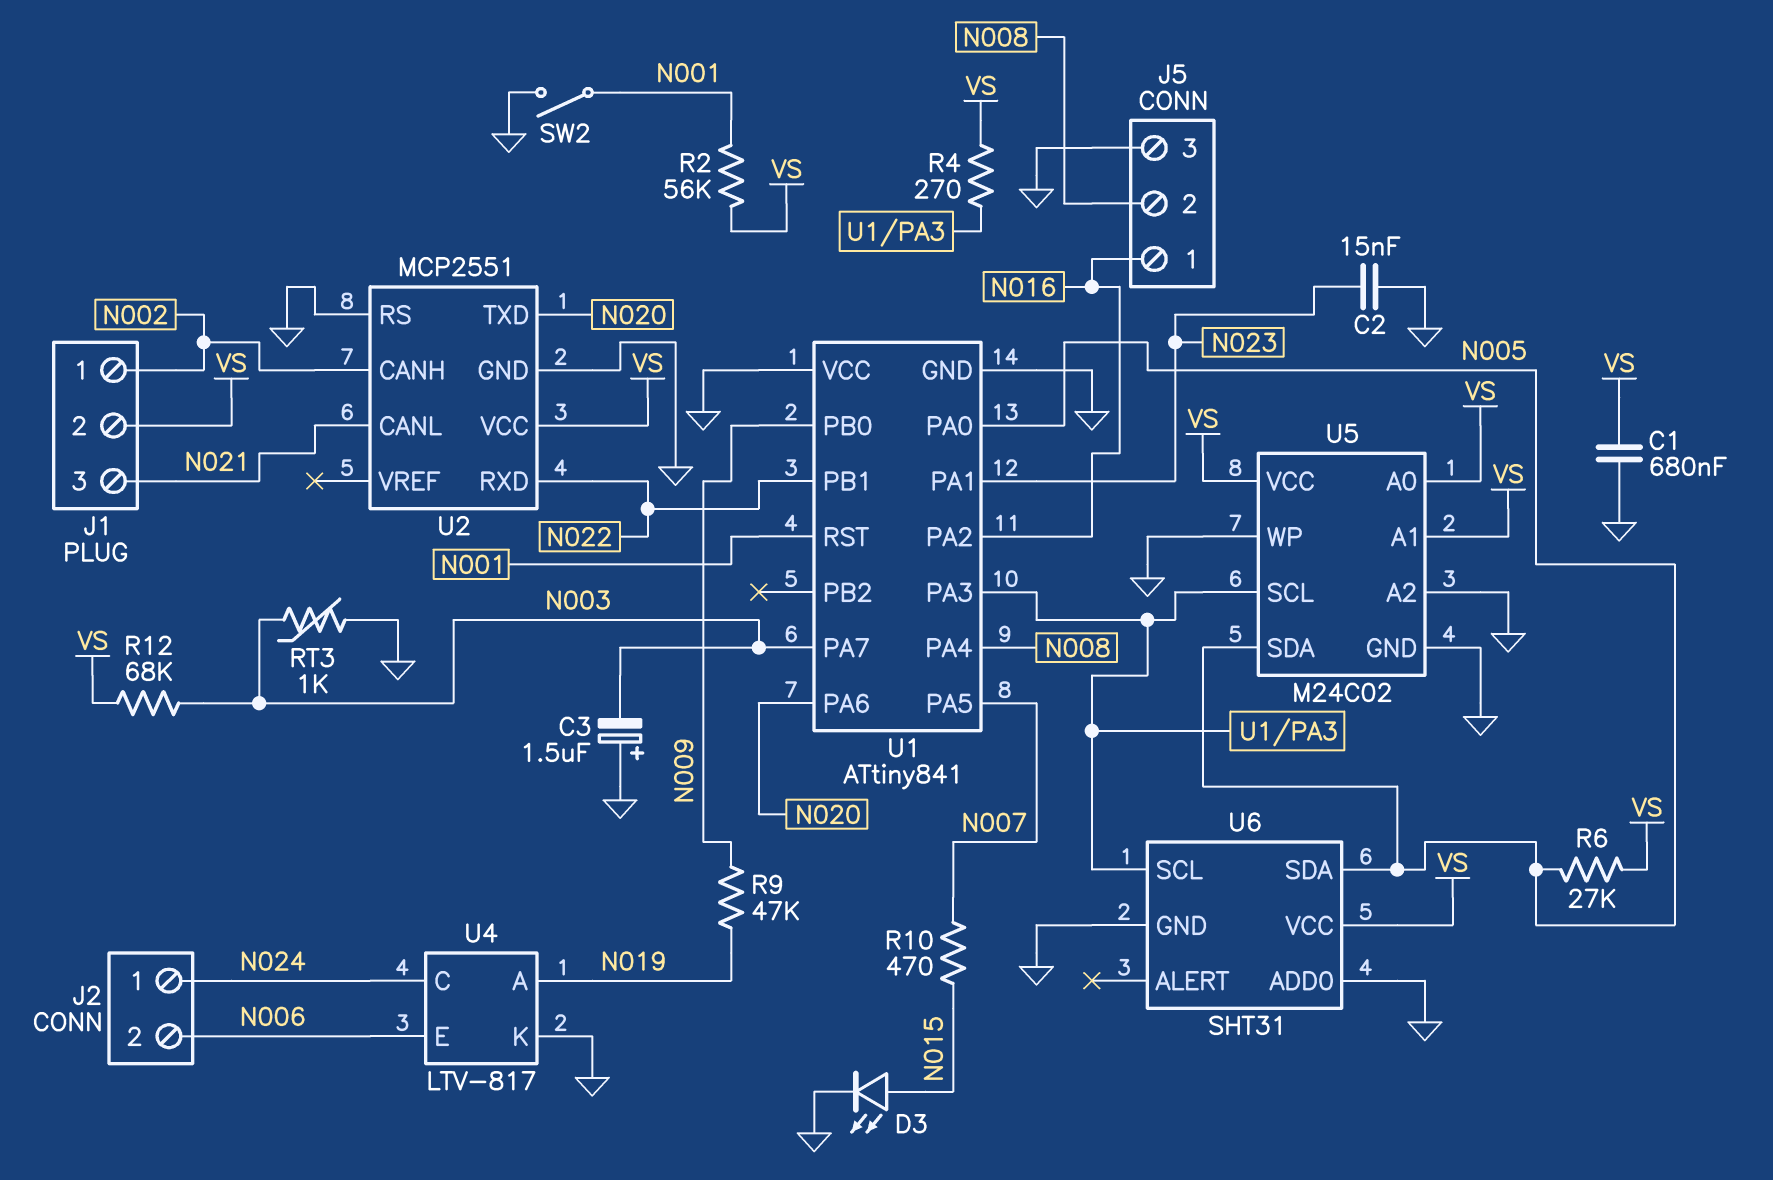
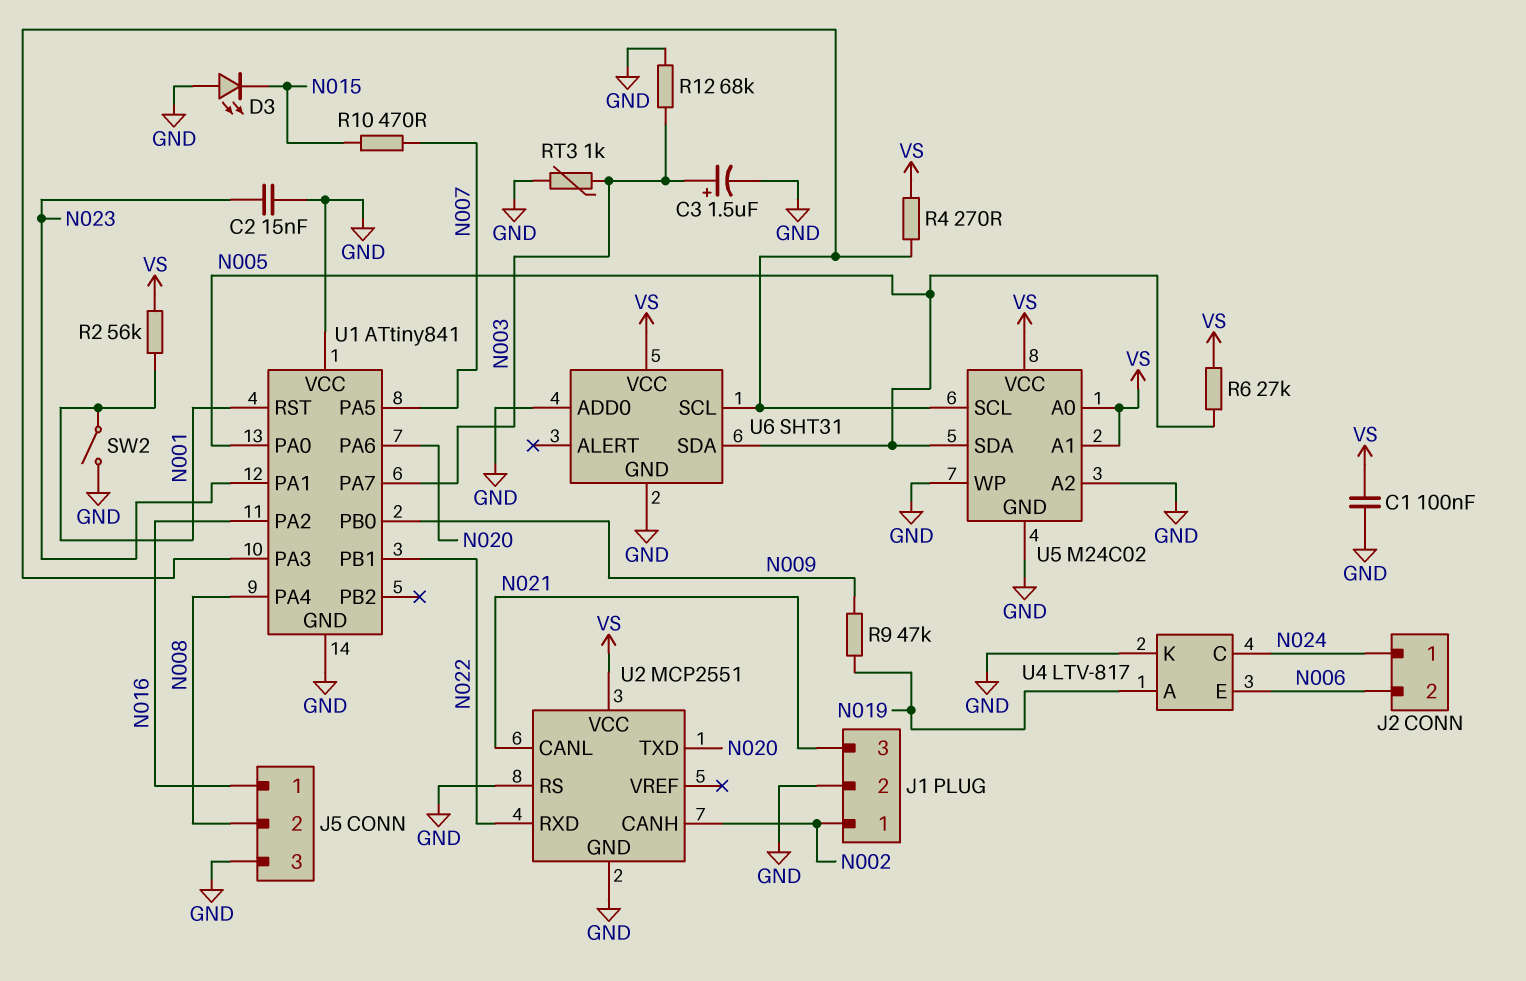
C1: 680nF (GND, VS) -> 100nF (GND, VS)
C3: 1.5uF (plus GND, minus N003) -> 1.5uF (plus N003, minus GND)
D3: LED (A N015, K GND) -> LED (A GND, K N015)
J1 pin 2: VS -> GND
R12: 68k (N003, VS) -> 68k (GND, N003)

